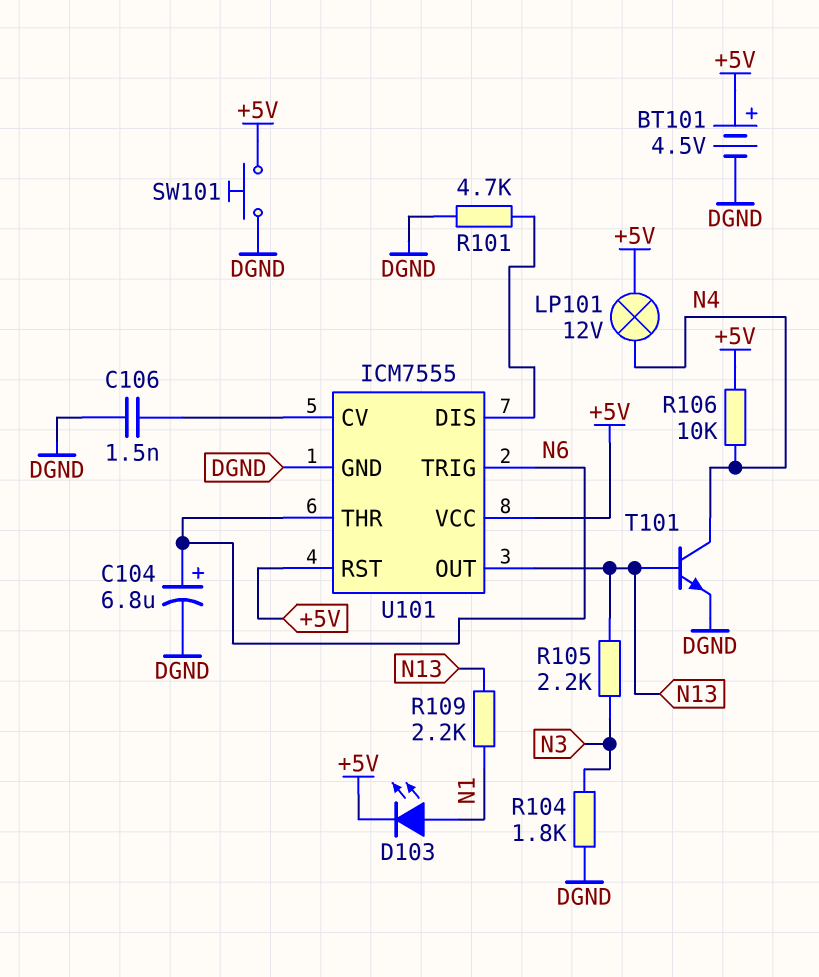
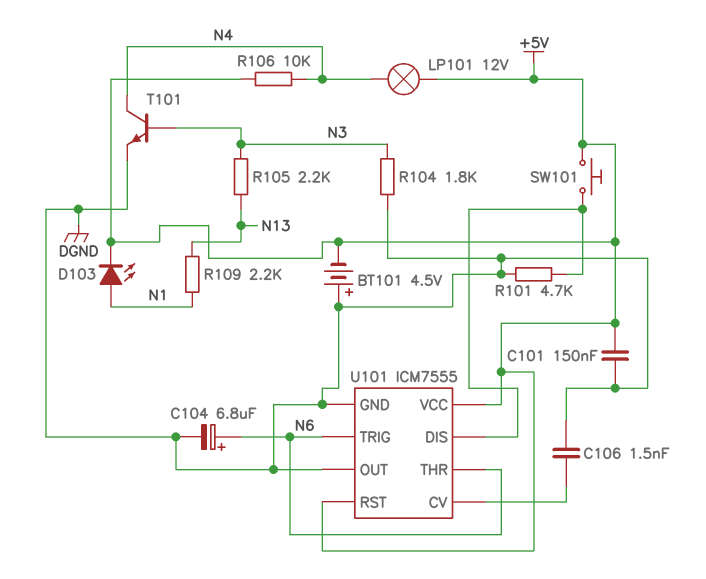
BT101: 4.5V (plus +5V, minus DGND) -> 4.5V (plus DGND, minus +5V)
C101: none -> 150nF (+5V, DGND)
SW101: button (+5V, DGND) -> button (+5V, U101/DIS)
T101: NPN (B N13, C N4, E DGND) -> NPN (B N3, C N4, E DGND)
U101 pin OUT: N13 -> DGND

